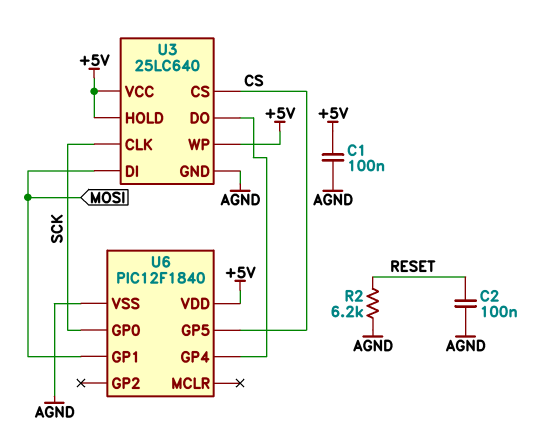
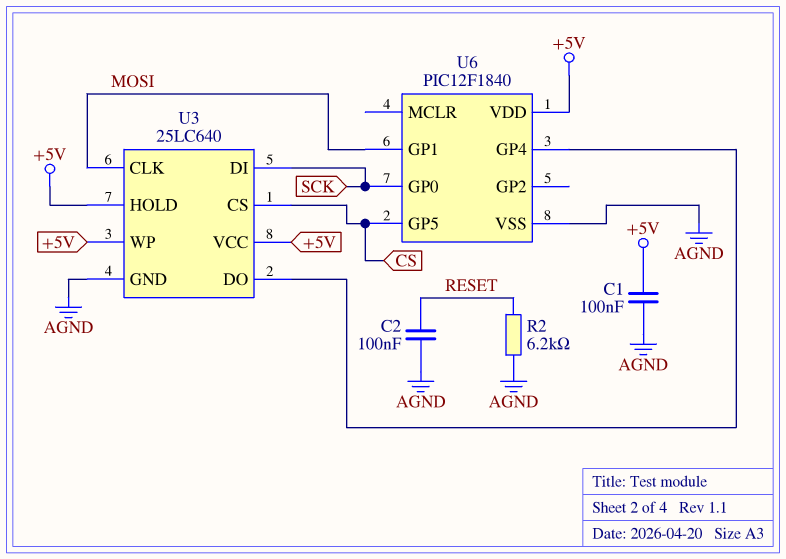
U3 pin CLK: SCK -> MOSI
U3 pin DI: MOSI -> SCK

